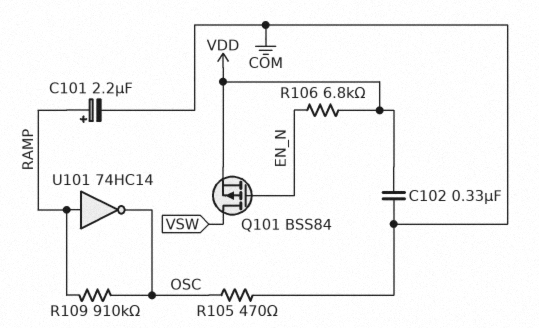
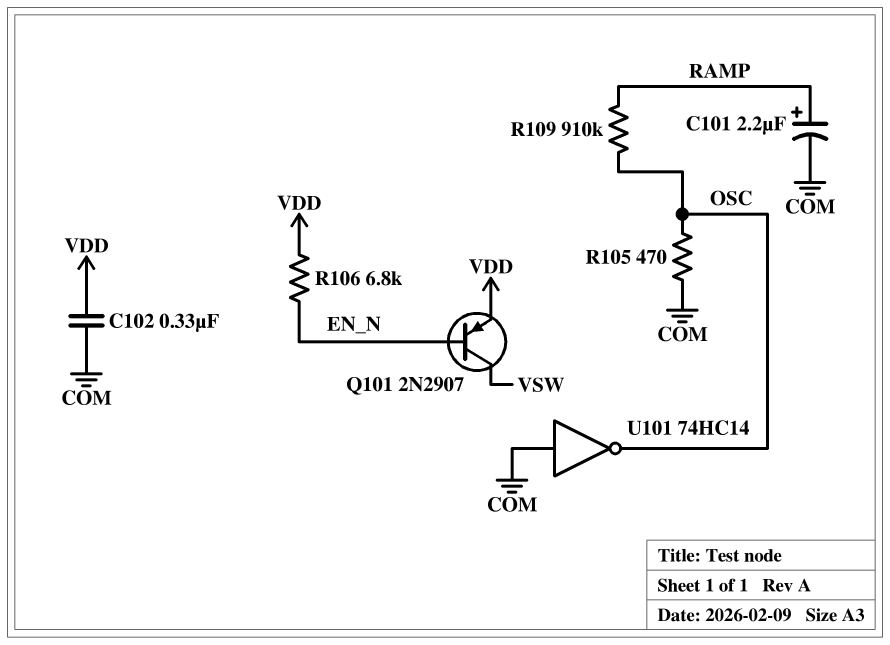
Q101: PMOS BSS84 (G EN_N, D VSW, S VDD) -> PNP 2N2907 (B EN_N, C VSW, E VDD)
U101: NOT 74HC14 (in RAMP, out OSC) -> NOT 74HC14 (in COM, out OSC)

